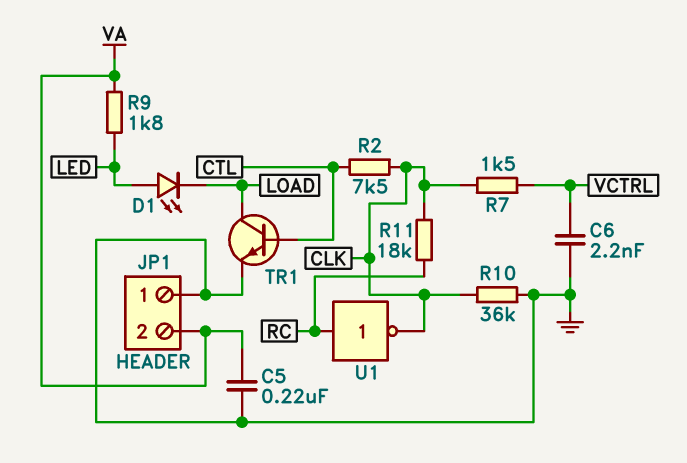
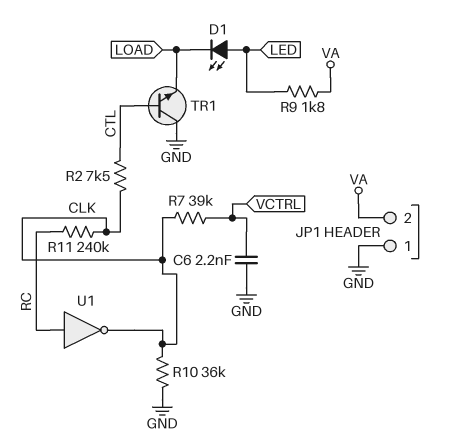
C5: 220nF (GND, VA) -> none
R7: 1.5k (CLK, VCTRL) -> 39k (CLK, VCTRL)
R11: 18k (CLK, RC) -> 240k (CLK, RC)
TR1: NPN (B CTL, C LOAD, E GND) -> NPN (B CTL, C GND, E LOAD)

